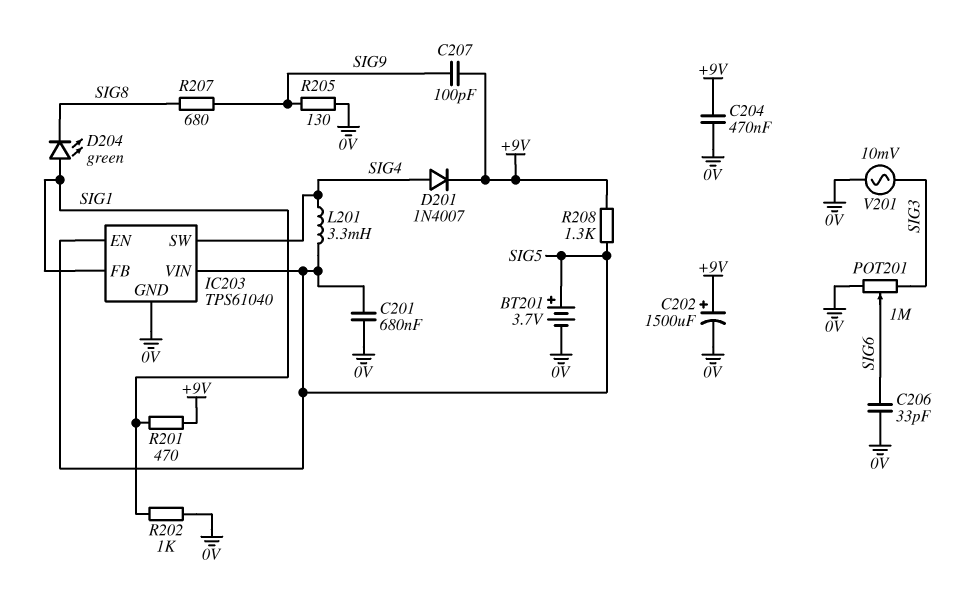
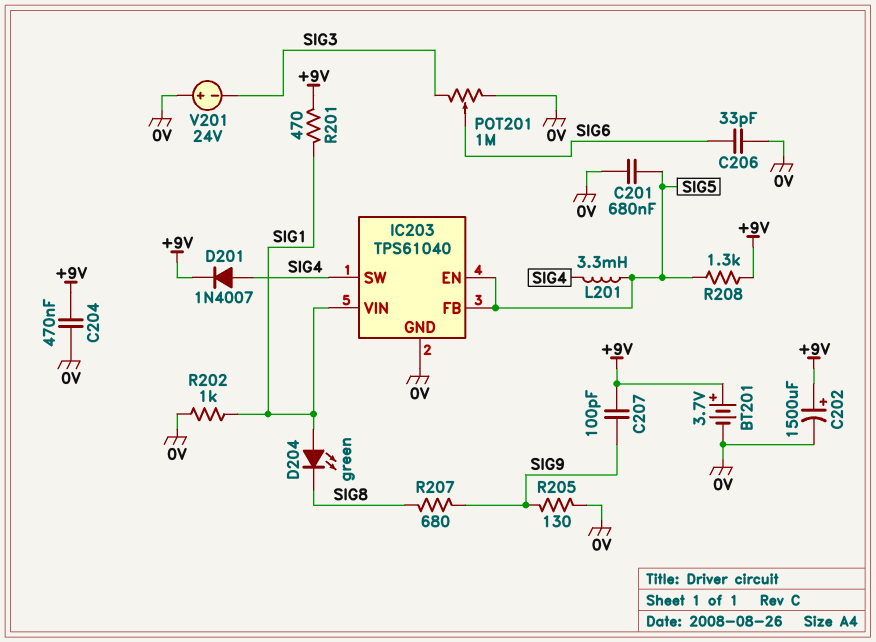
BT201: 3.7V (plus SIG5, minus 0V) -> 3.7V (plus +9V, minus 0V)
IC203 pin FB: SIG1 -> SIG5
IC203 pin VIN: SIG5 -> SIG1
V201: AC 10mV (0V, SIG3) -> 24V (plus 0V, minus SIG3)

